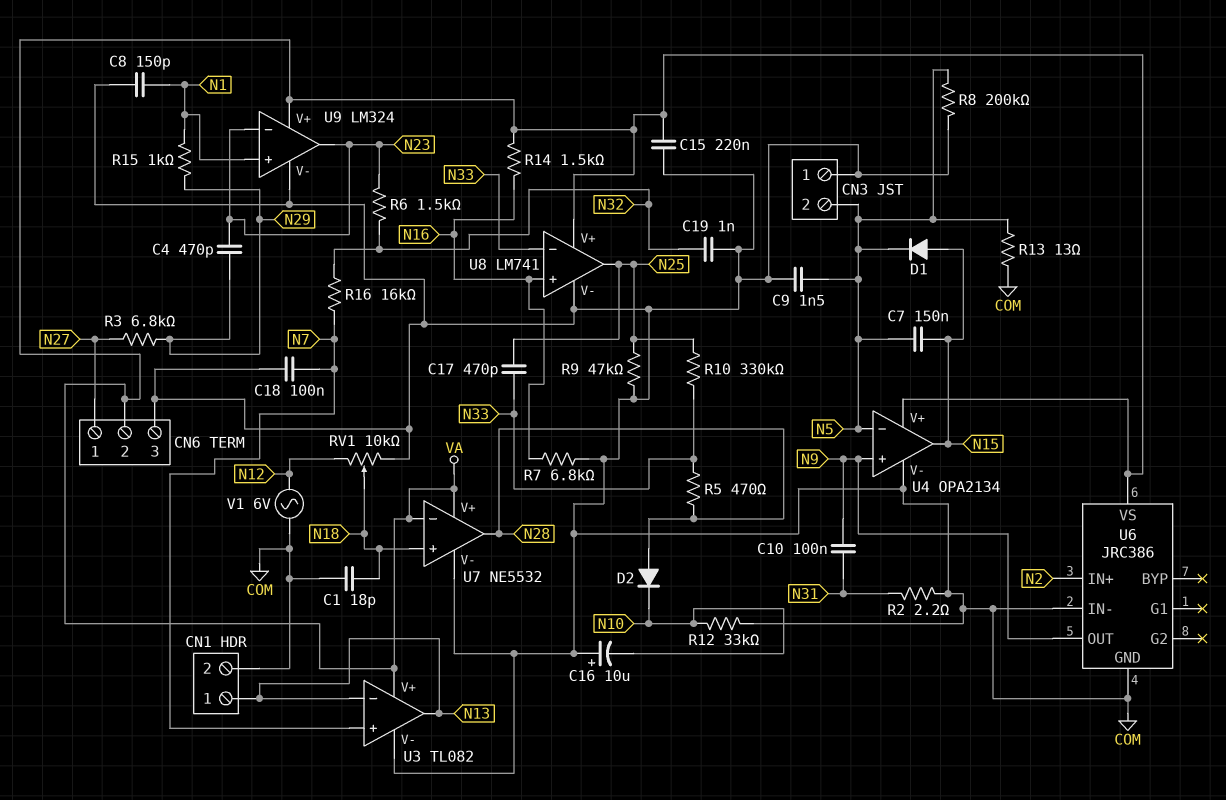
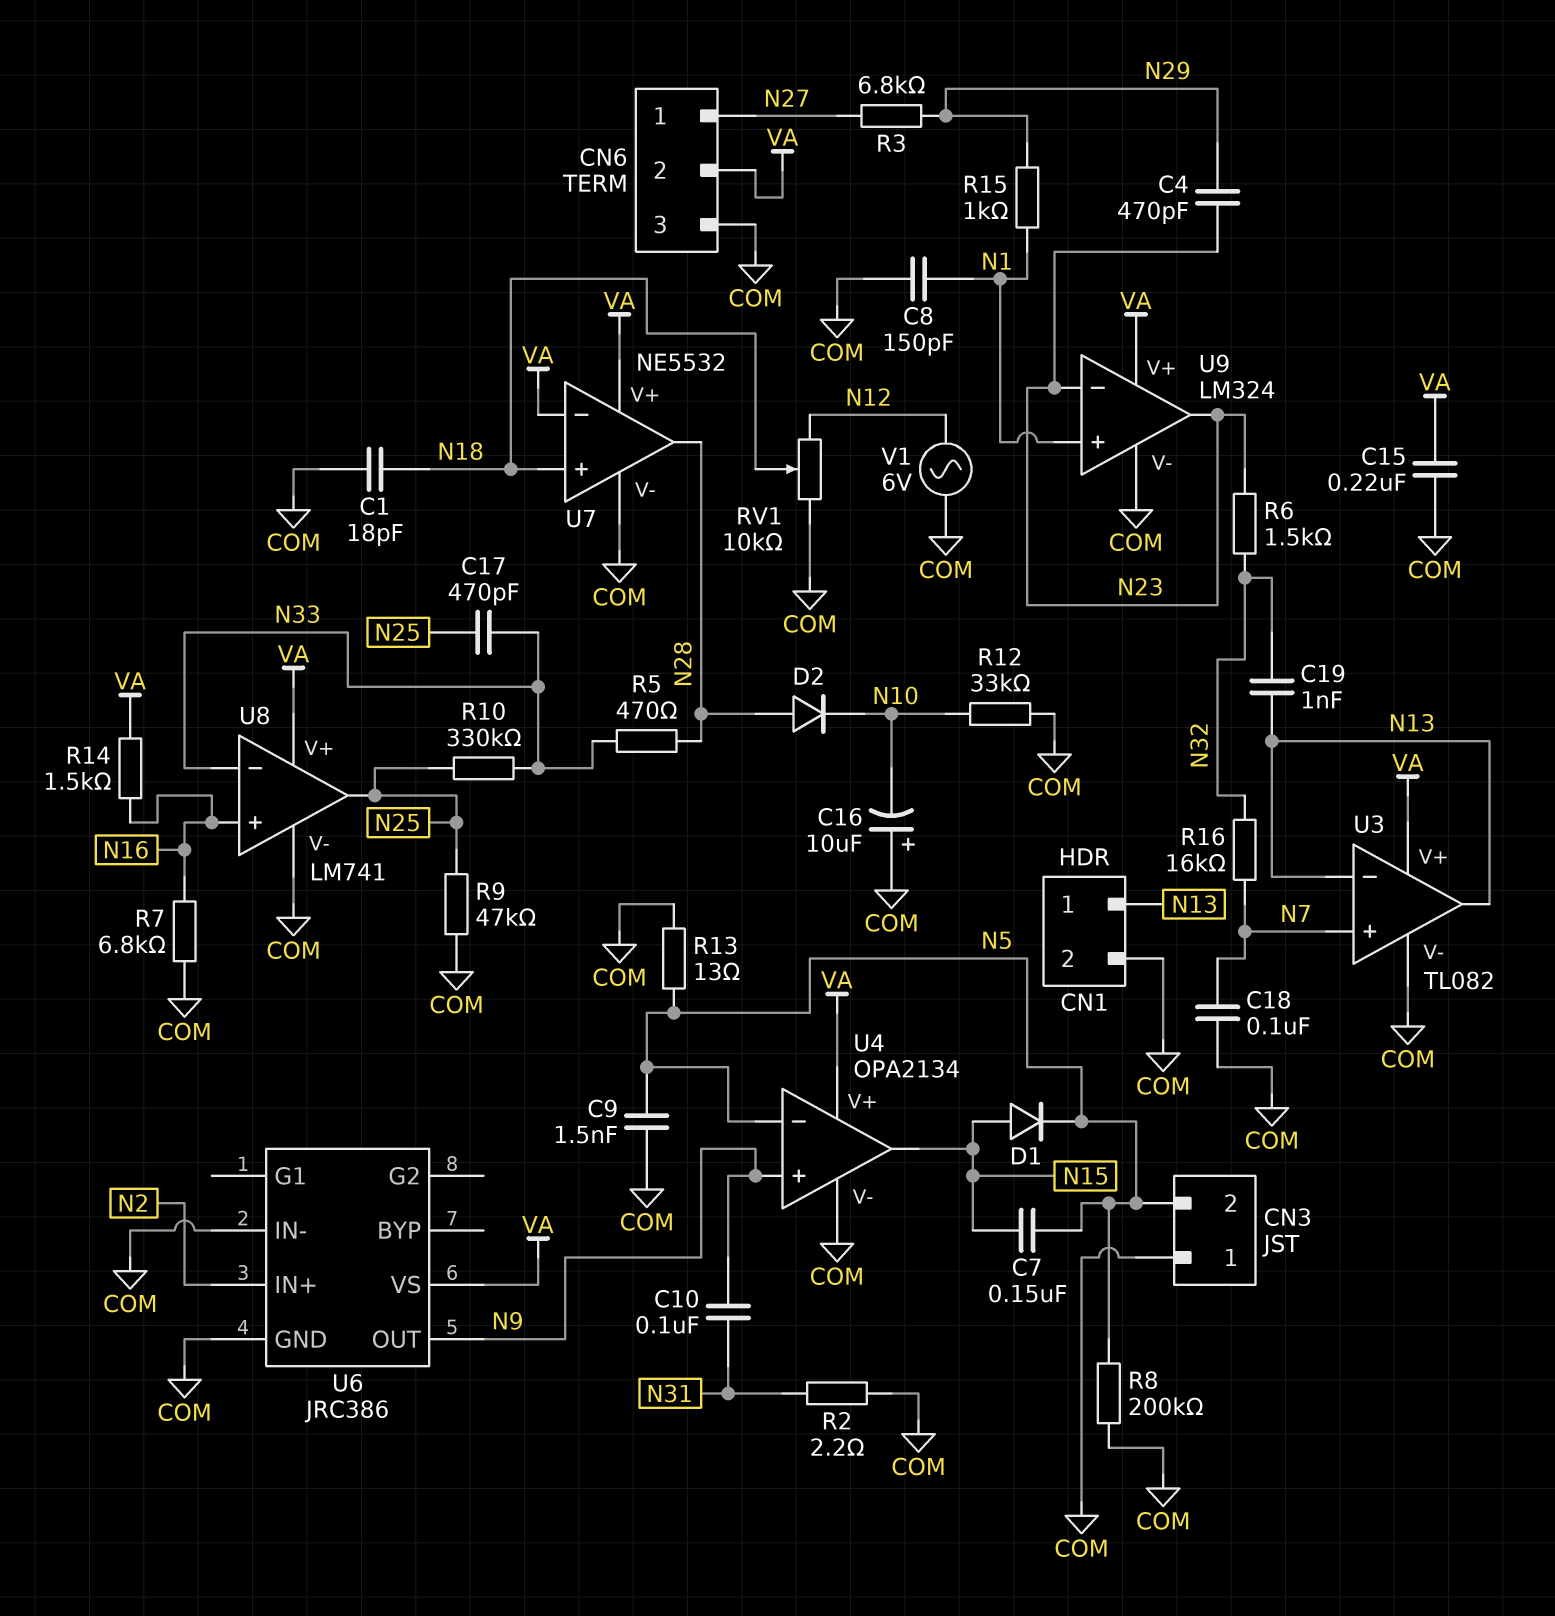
C19: 1nF (COM, N32) -> 1nF (N13, N32)

